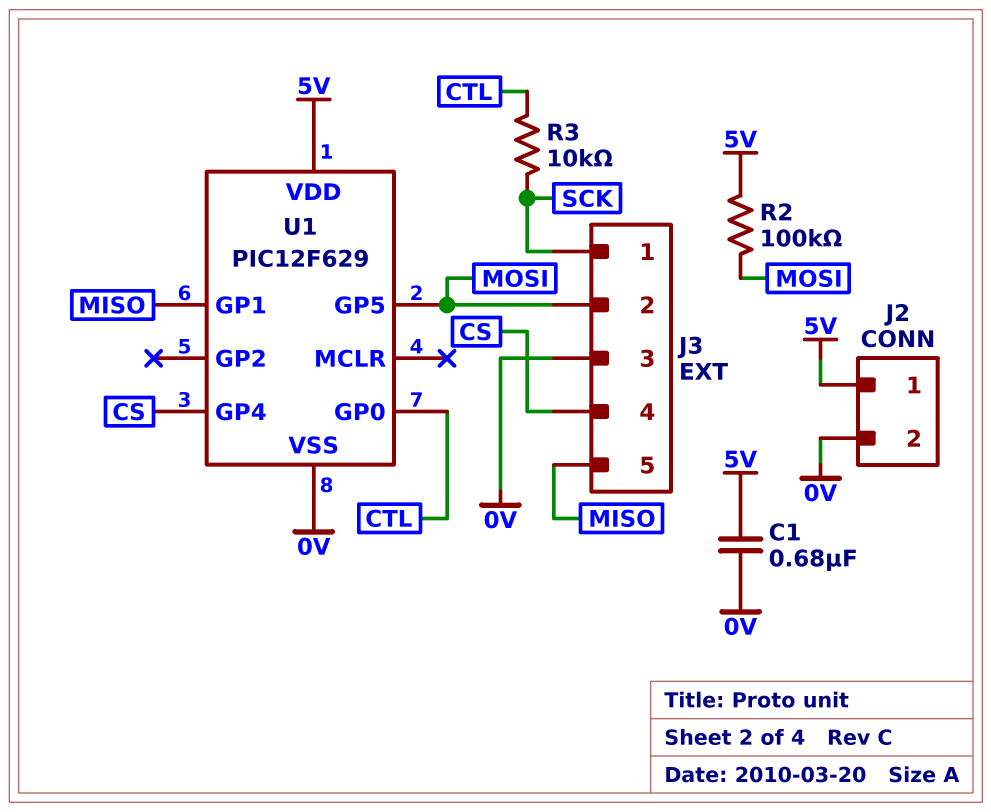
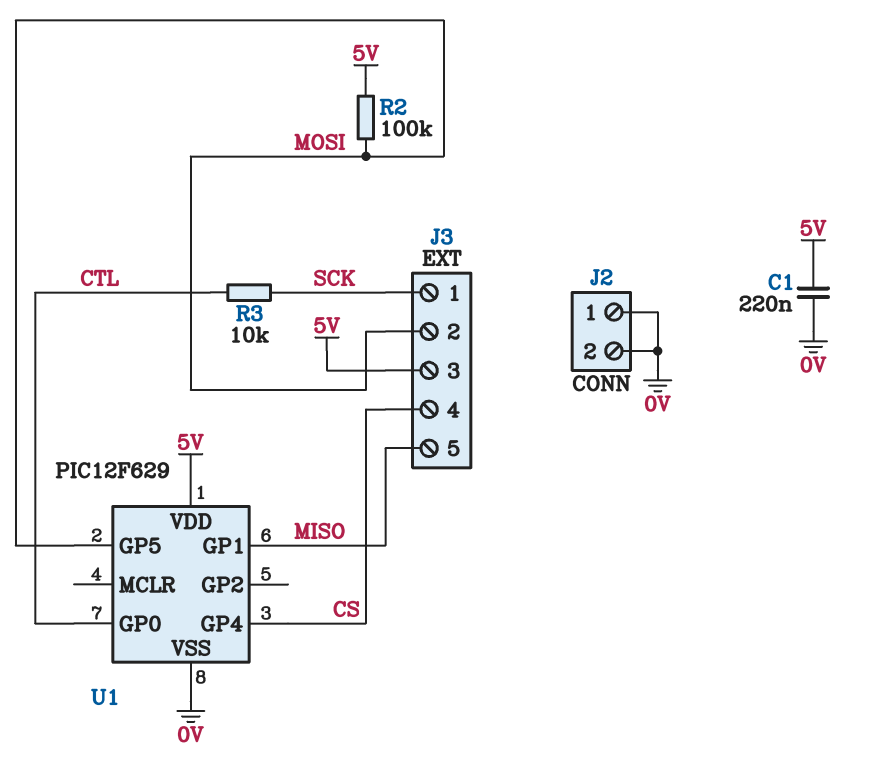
C1: 680nF (0V, 5V) -> 220nF (0V, 5V)
J2 pin 1: 5V -> 0V
J3 pin 3: 0V -> 5V

